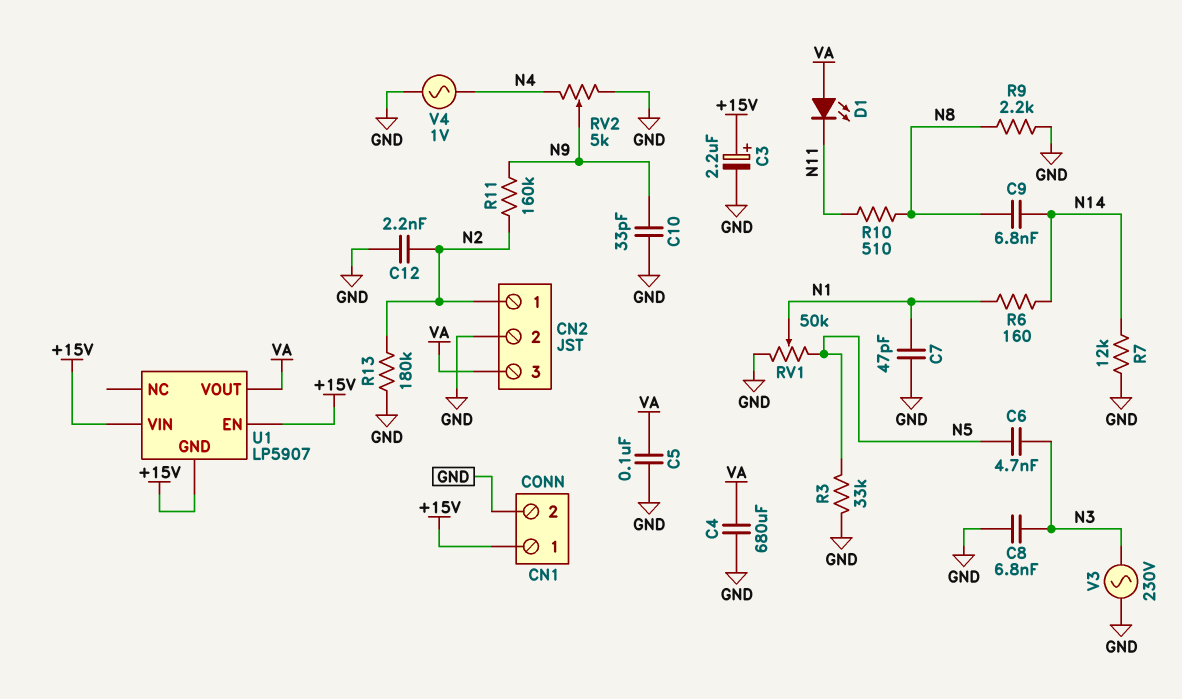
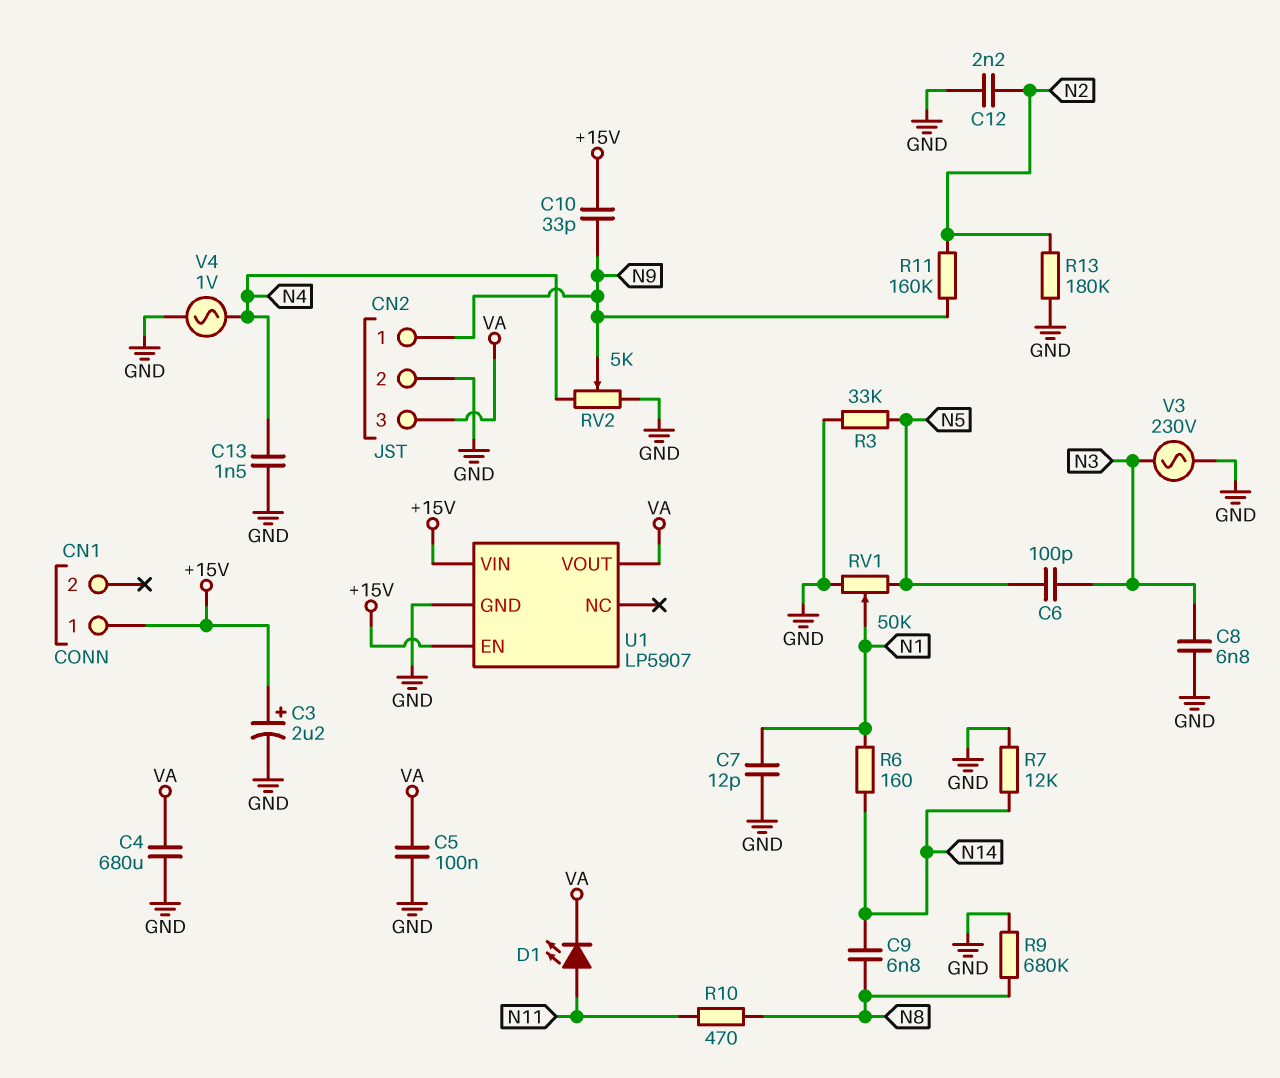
C6: 4.7nF (N3, N5) -> 100pF (N3, N5)
C7: 47pF (GND, N1) -> 12pF (GND, N1)
C10: 33pF (GND, N9) -> 33pF (+15V, N9)
C13: none -> 1.5nF (GND, N4)
CN1 pin 2: GND -> none
CN2 pin 1: N2 -> N9
D1: LED (A VA, K N11) -> LED (A N11, K VA)
R9: 2.2k (GND, N8) -> 680k (GND, N8)
R10: 510 (N8, N11) -> 470 (N8, N11)
U1 pin GND: +15V -> GND

